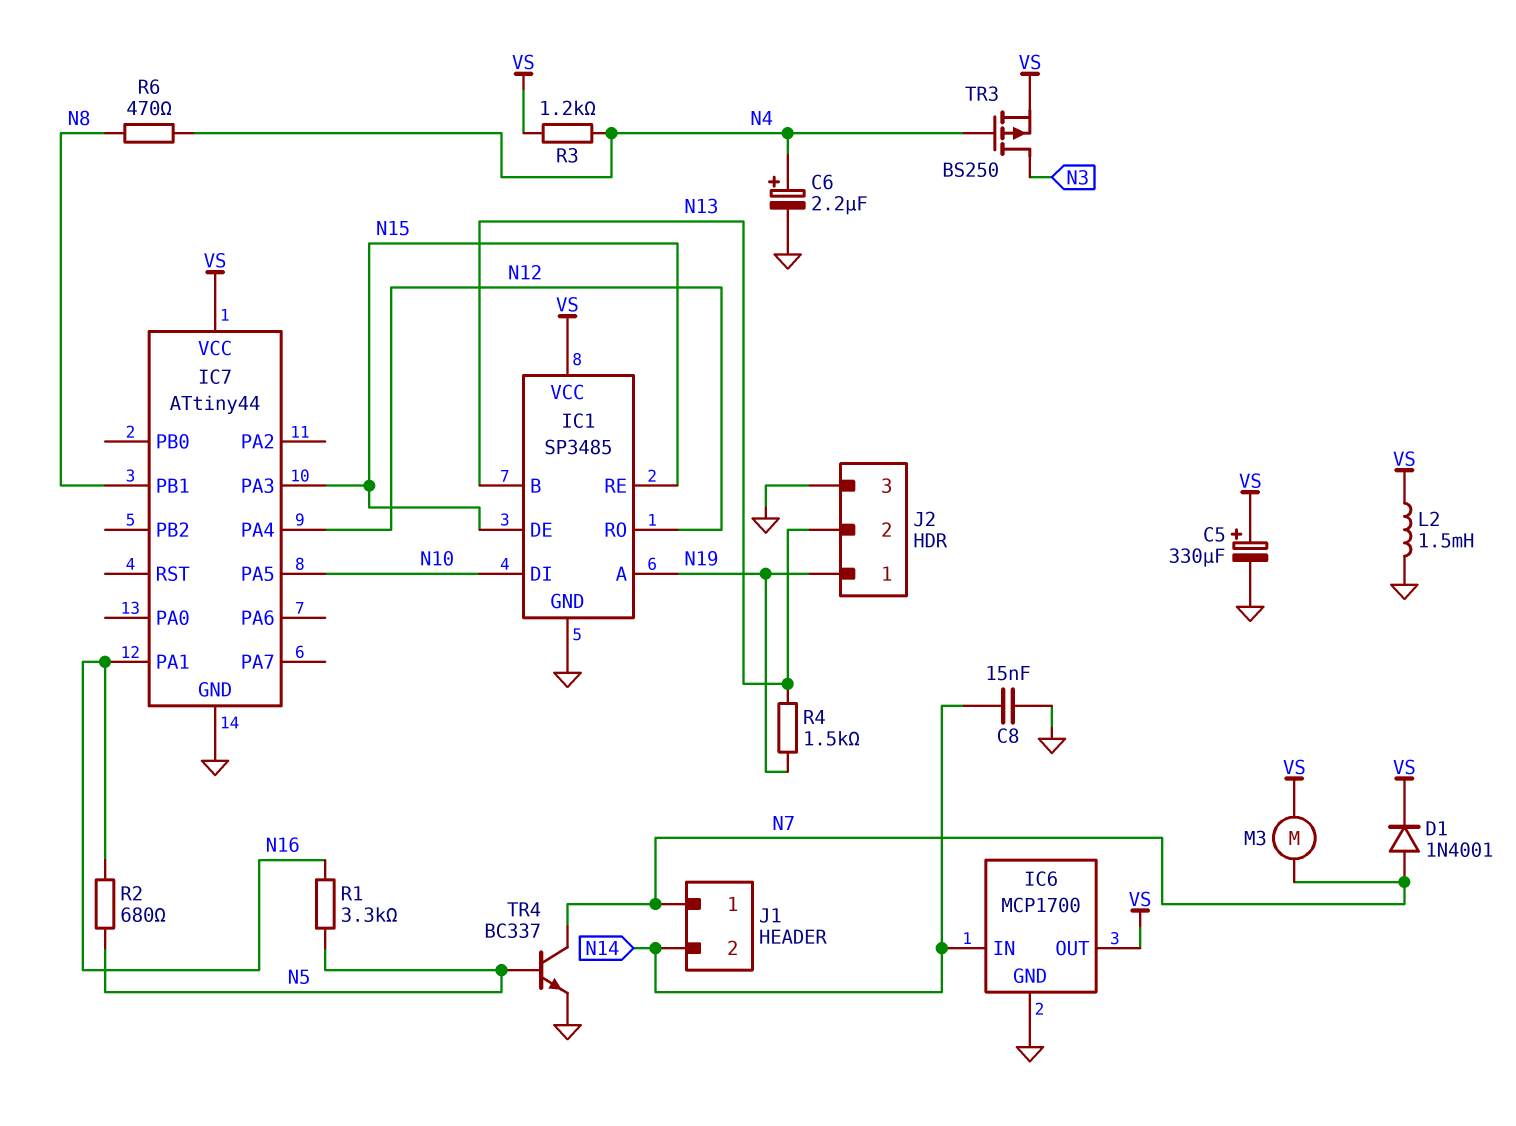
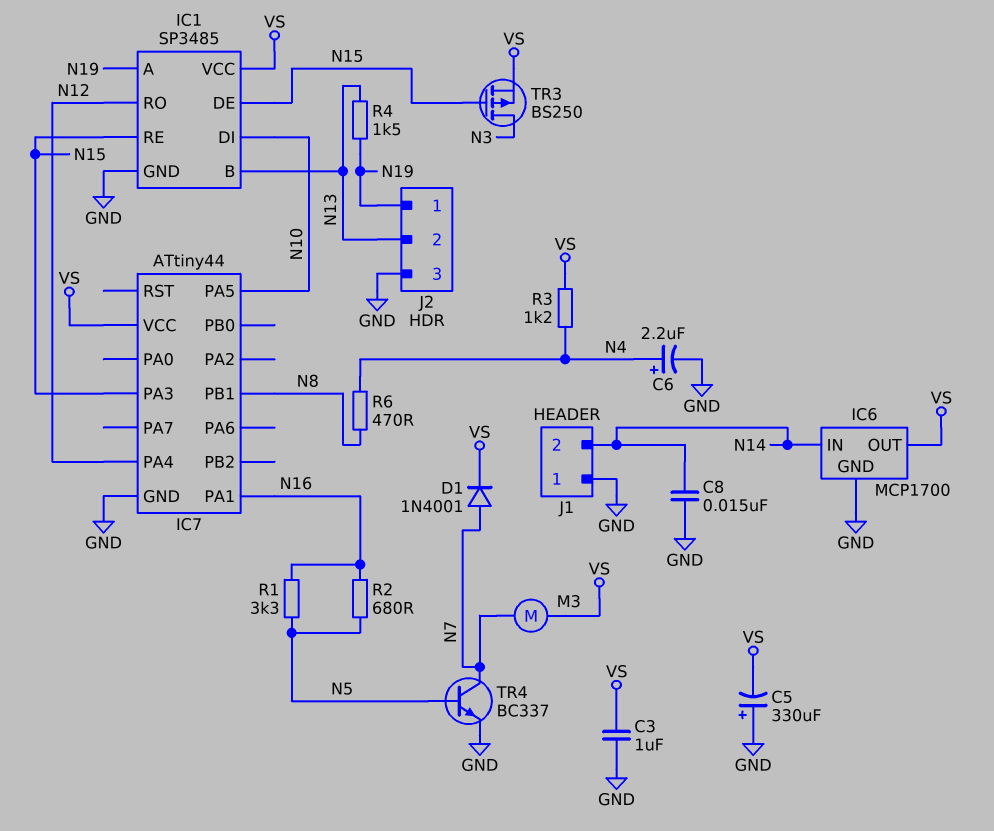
C3: none -> 1uF (GND, VS)
C5: 330uF (plus VS, minus GND) -> 330uF (plus GND, minus VS)
J1 pin 1: N7 -> GND
L2: 1.5mH (GND, VS) -> none
TR3: PMOS BS250 (G N4, D N3, S VS) -> PMOS BS250 (G N15, D N3, S VS)

